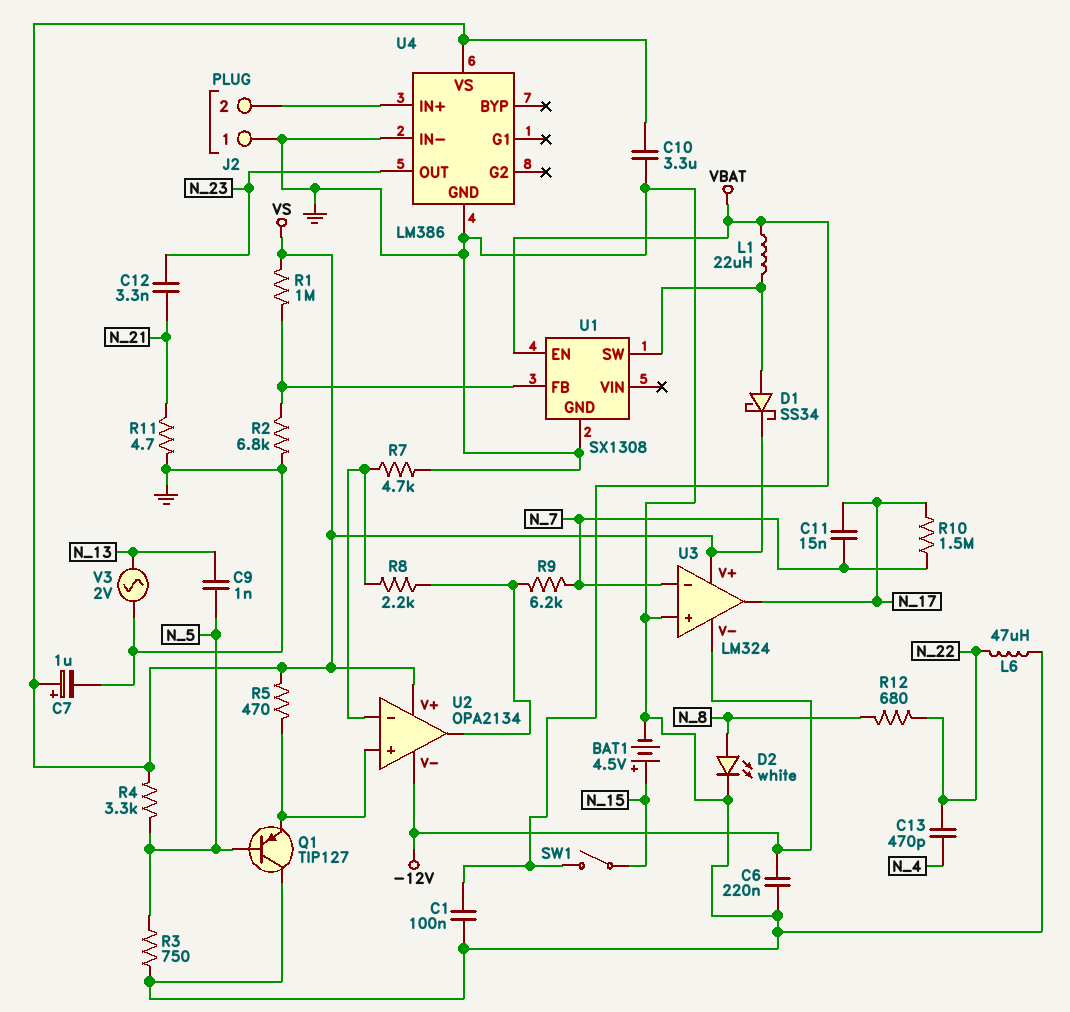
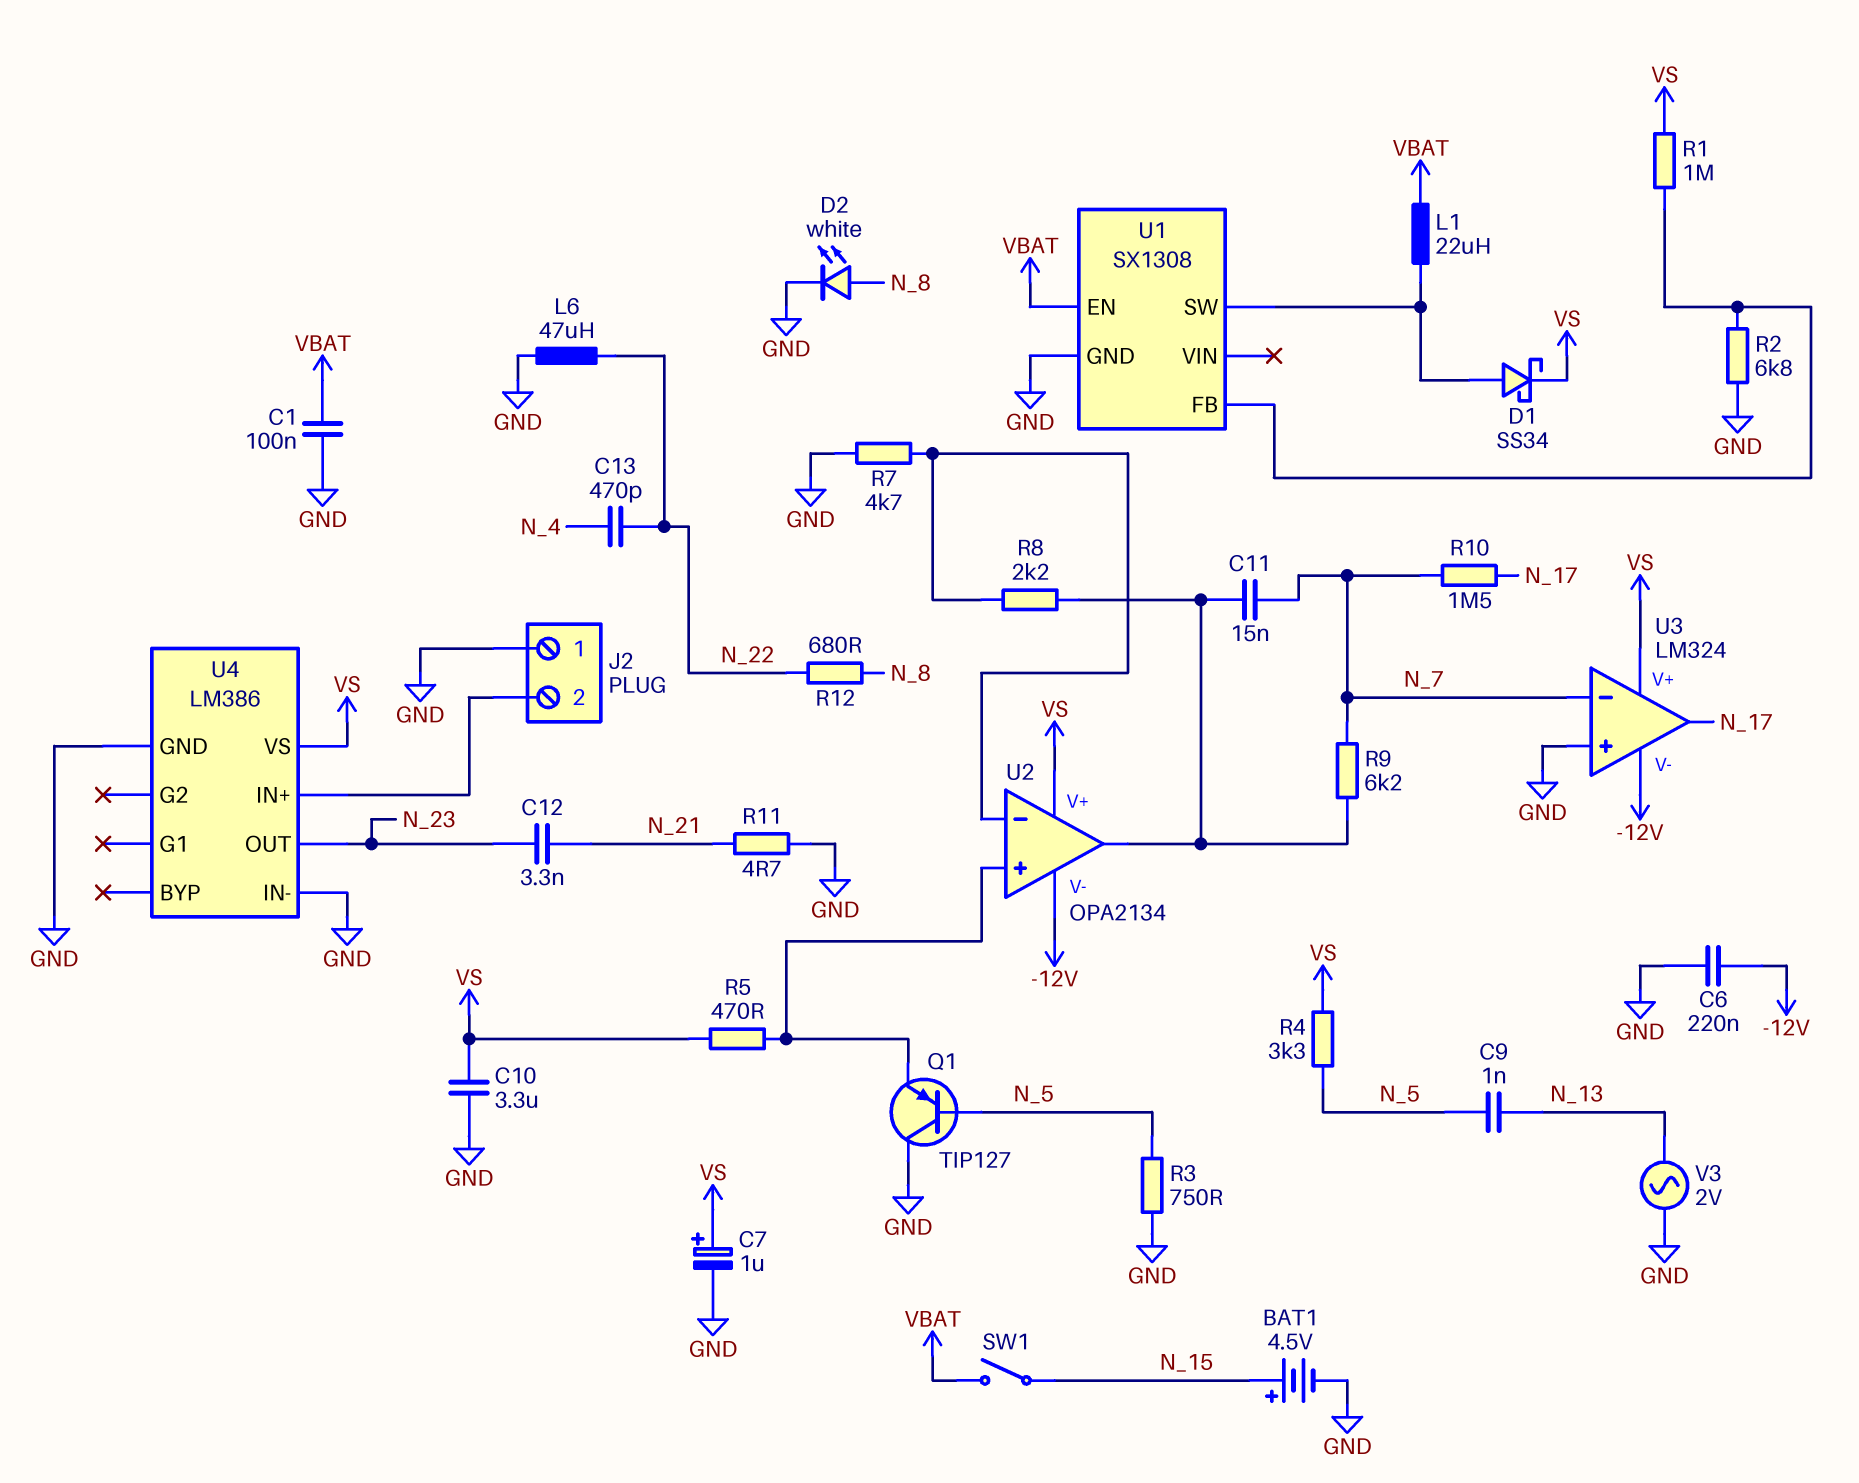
C11: 15nF (N_7, N_17) -> 15nF (N_7, U2/out)

